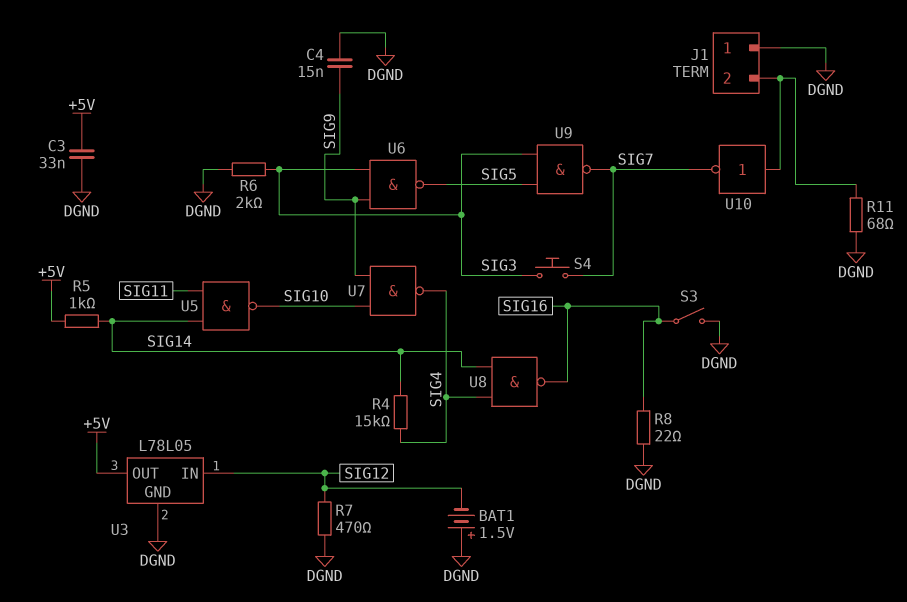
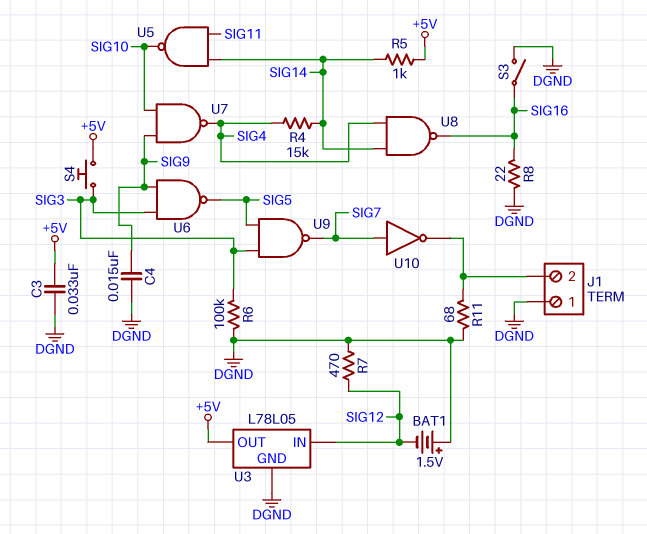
R6: 2k (DGND, SIG3) -> 100k (DGND, SIG3)
S4: button (SIG3, SIG7) -> button (+5V, SIG3)
U10: NOT (in J1/2, out SIG7) -> NOT (in SIG7, out J1/2)

